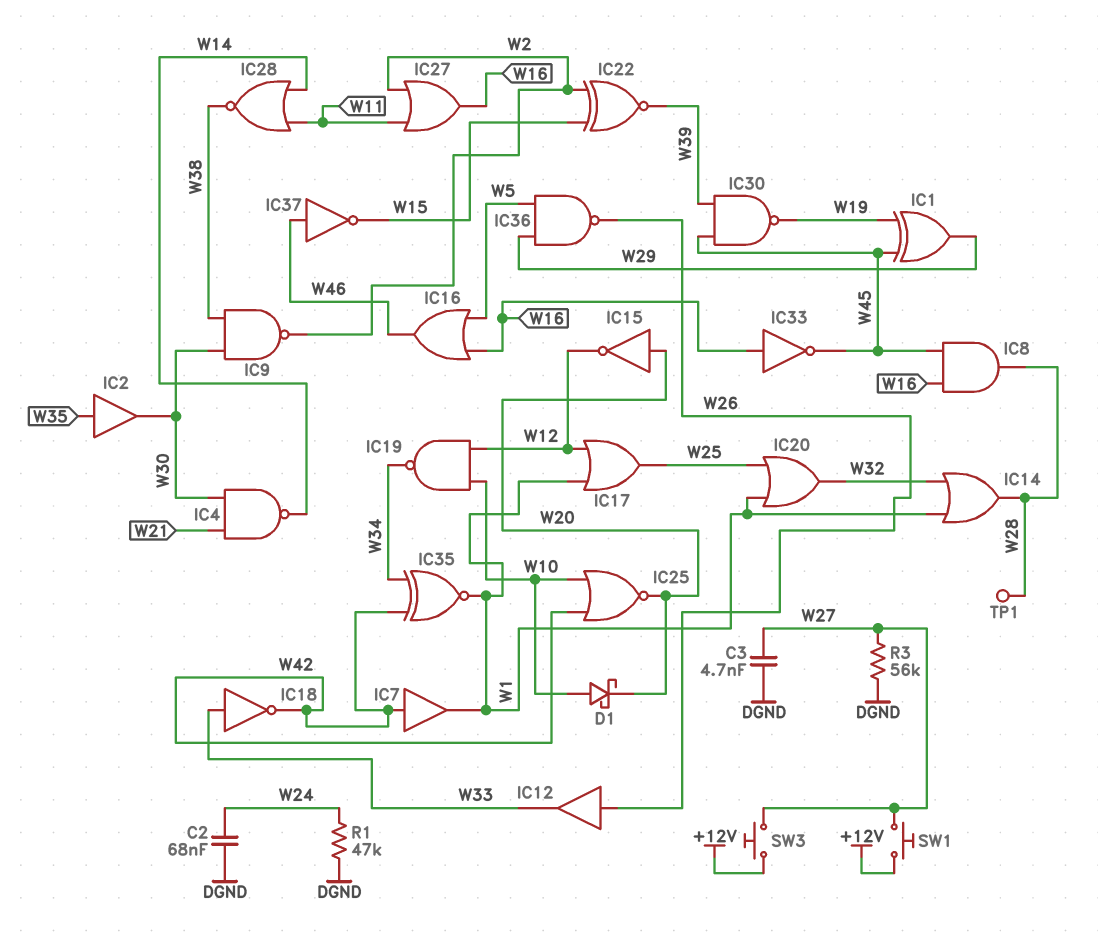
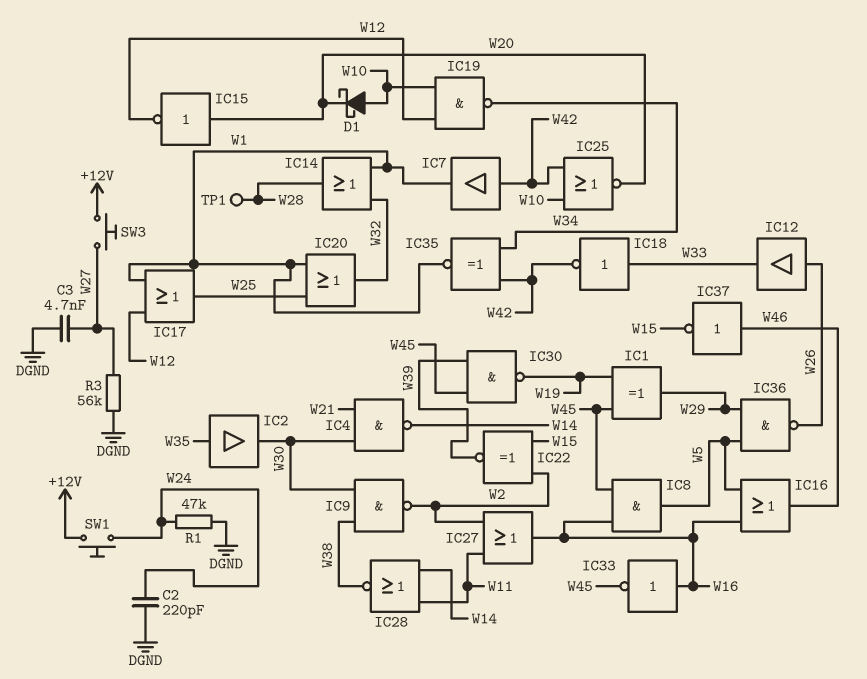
C2: 68nF (DGND, W24) -> 220pF (DGND, W24)
IC8: AND (in W16, in W45, out W28) -> AND (in W16, in W45, out W5)
SW1: button (+12V, W27) -> button (+12V, W24)

